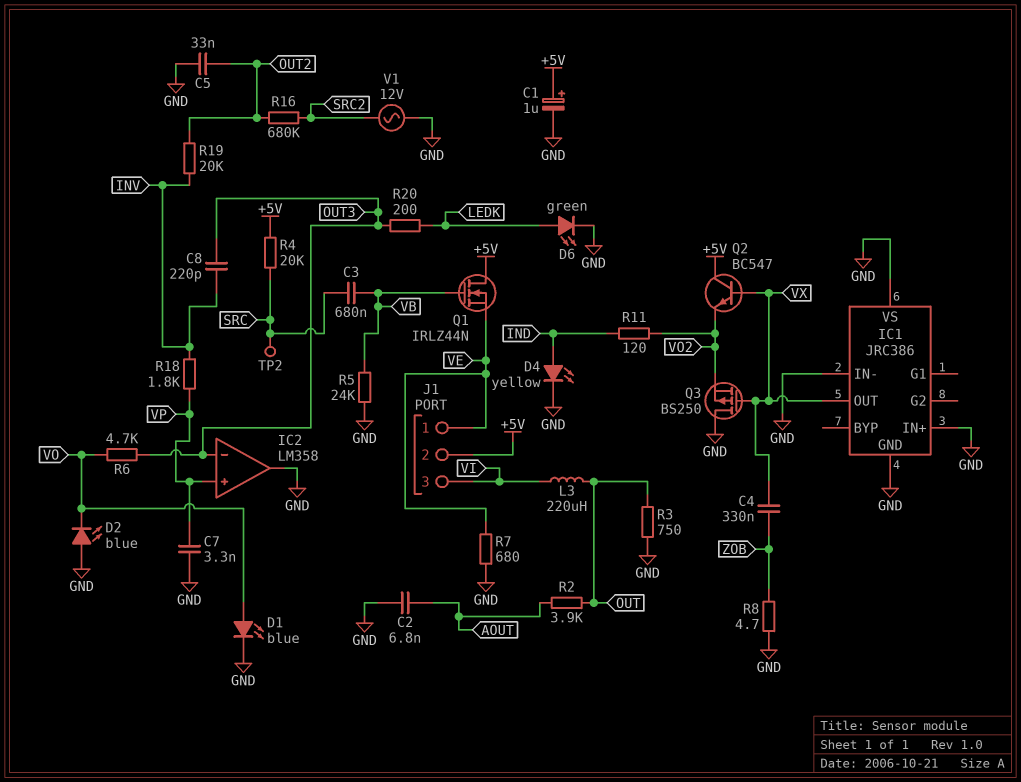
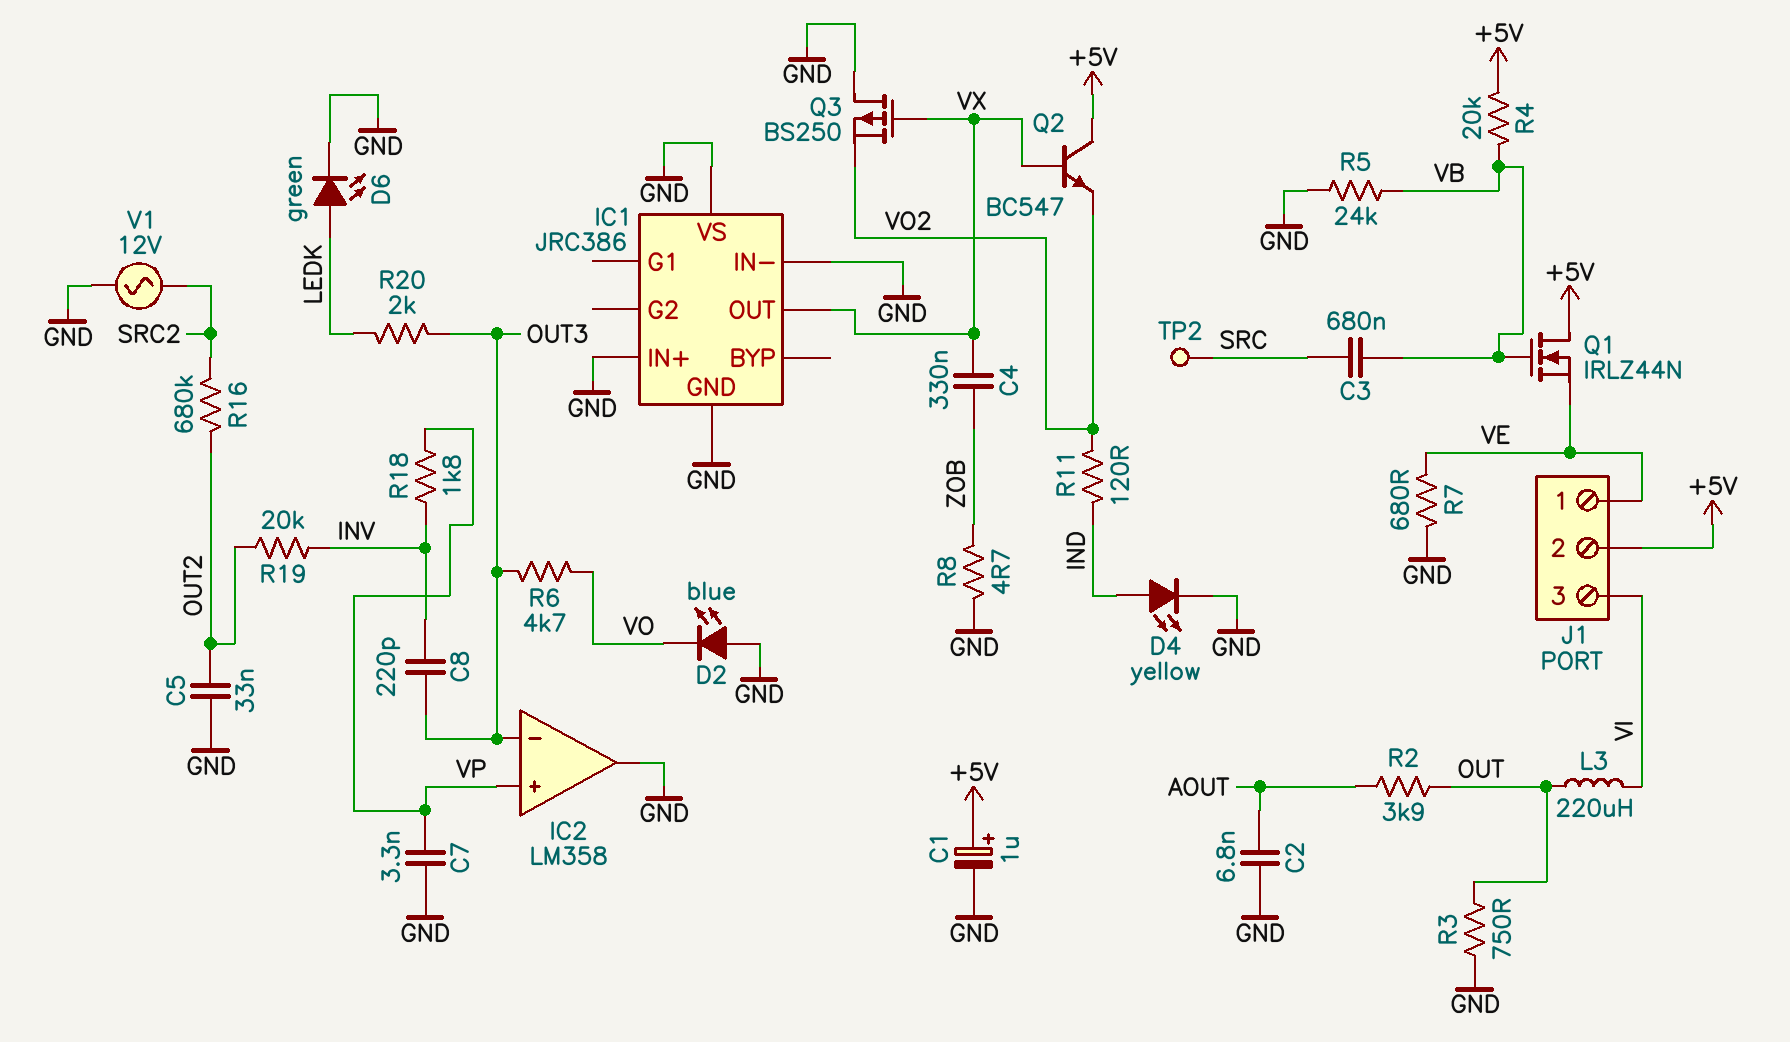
D1: LED blue (A VO, K GND) -> none
R4: 20k (+5V, SRC) -> 20k (+5V, VB)
R20: 200 (LEDK, OUT3) -> 2k (LEDK, OUT3)

